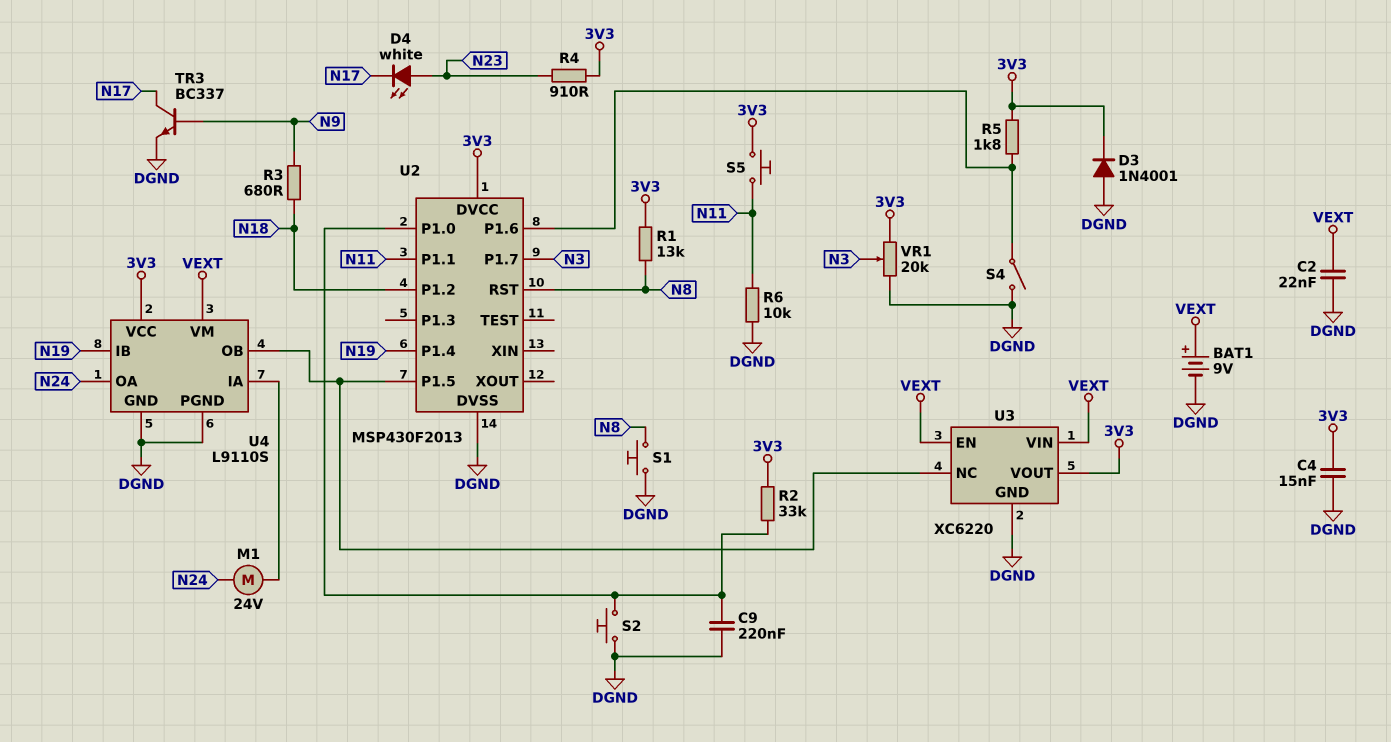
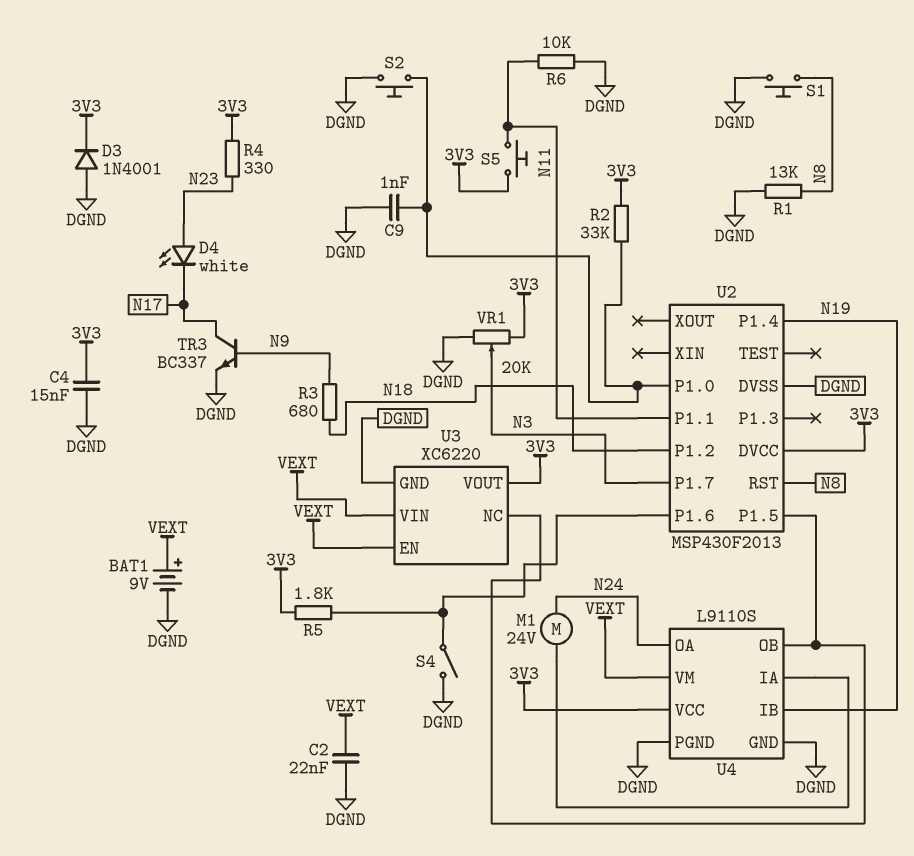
C9: 220nF (DGND, U2/P1.0) -> 1nF (DGND, U2/P1.0)
R1: 13k (3V3, N8) -> 13k (DGND, N8)
R4: 910 (3V3, N23) -> 330 (3V3, N23)

